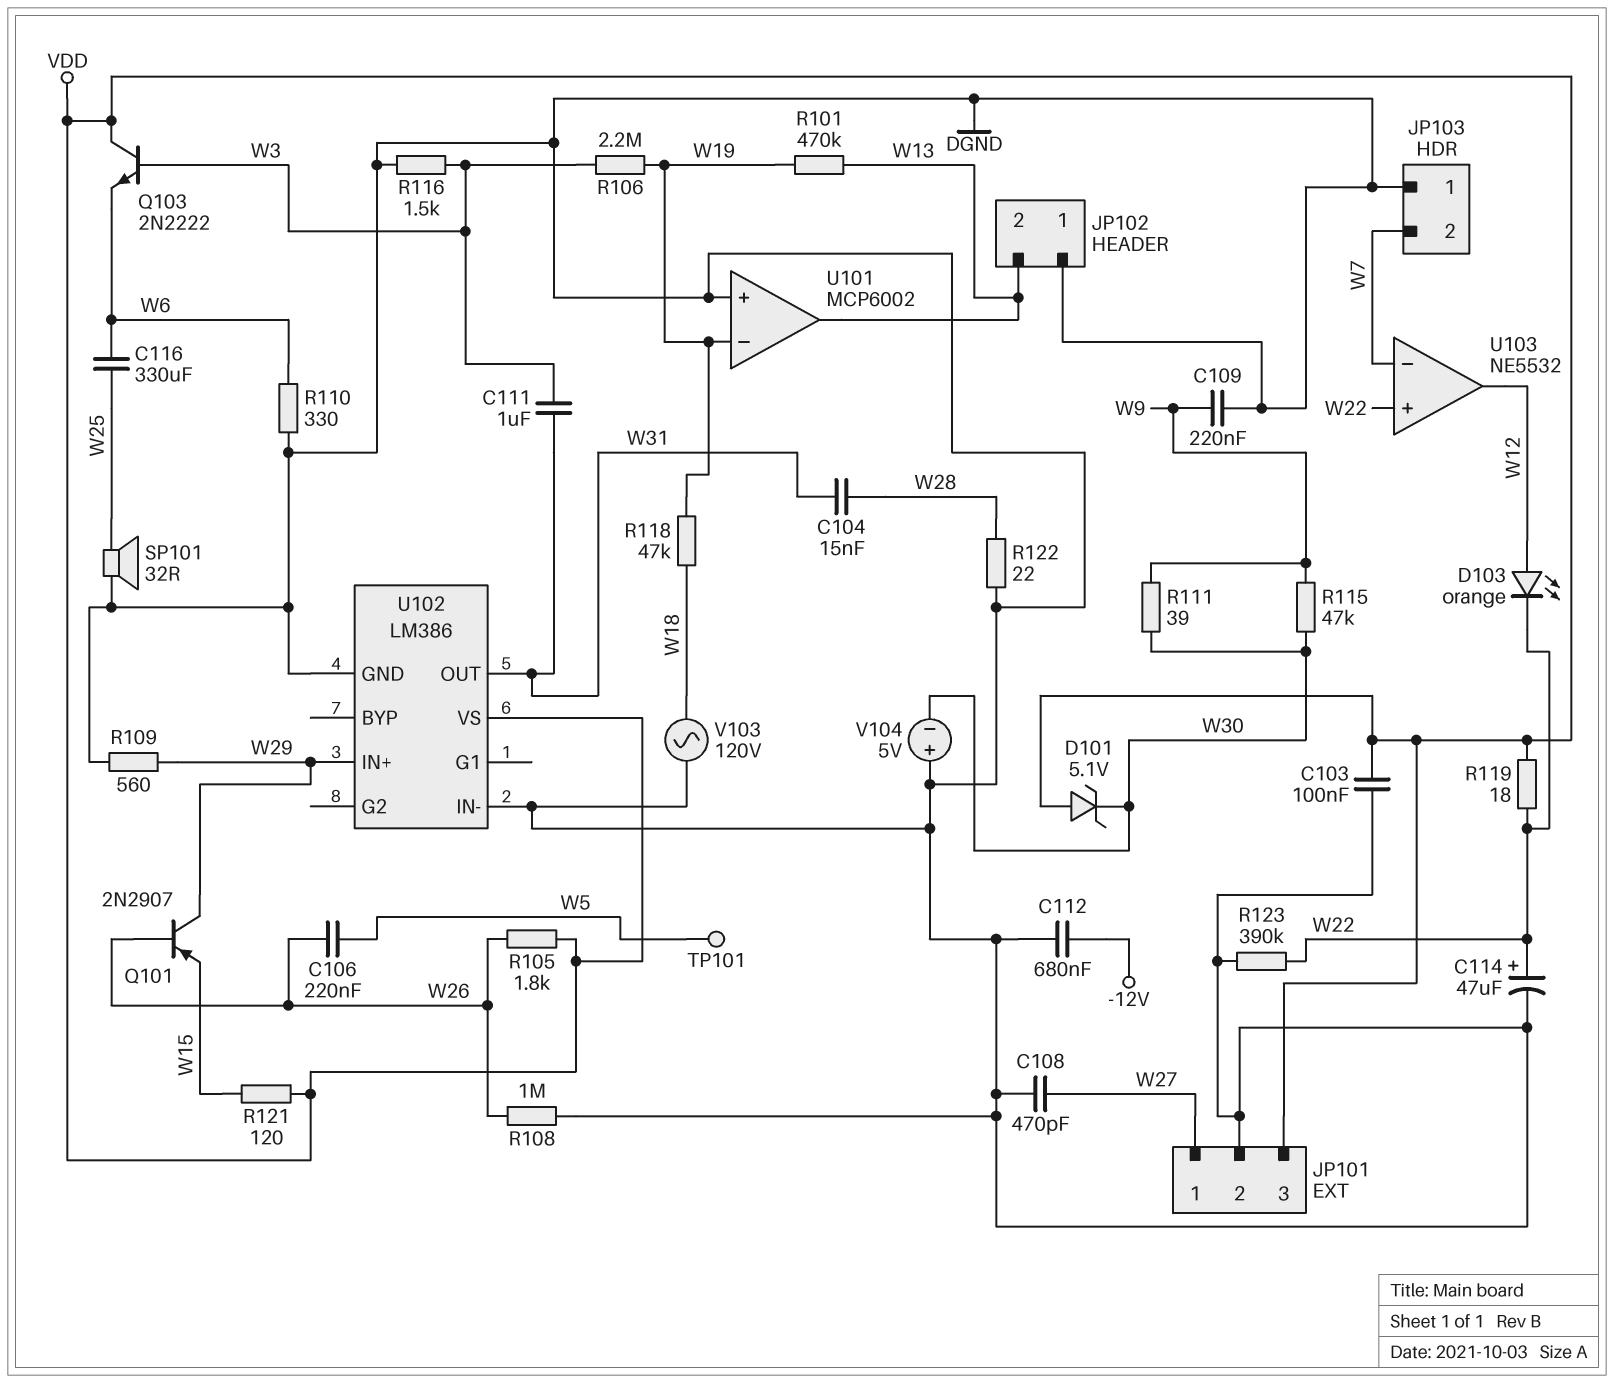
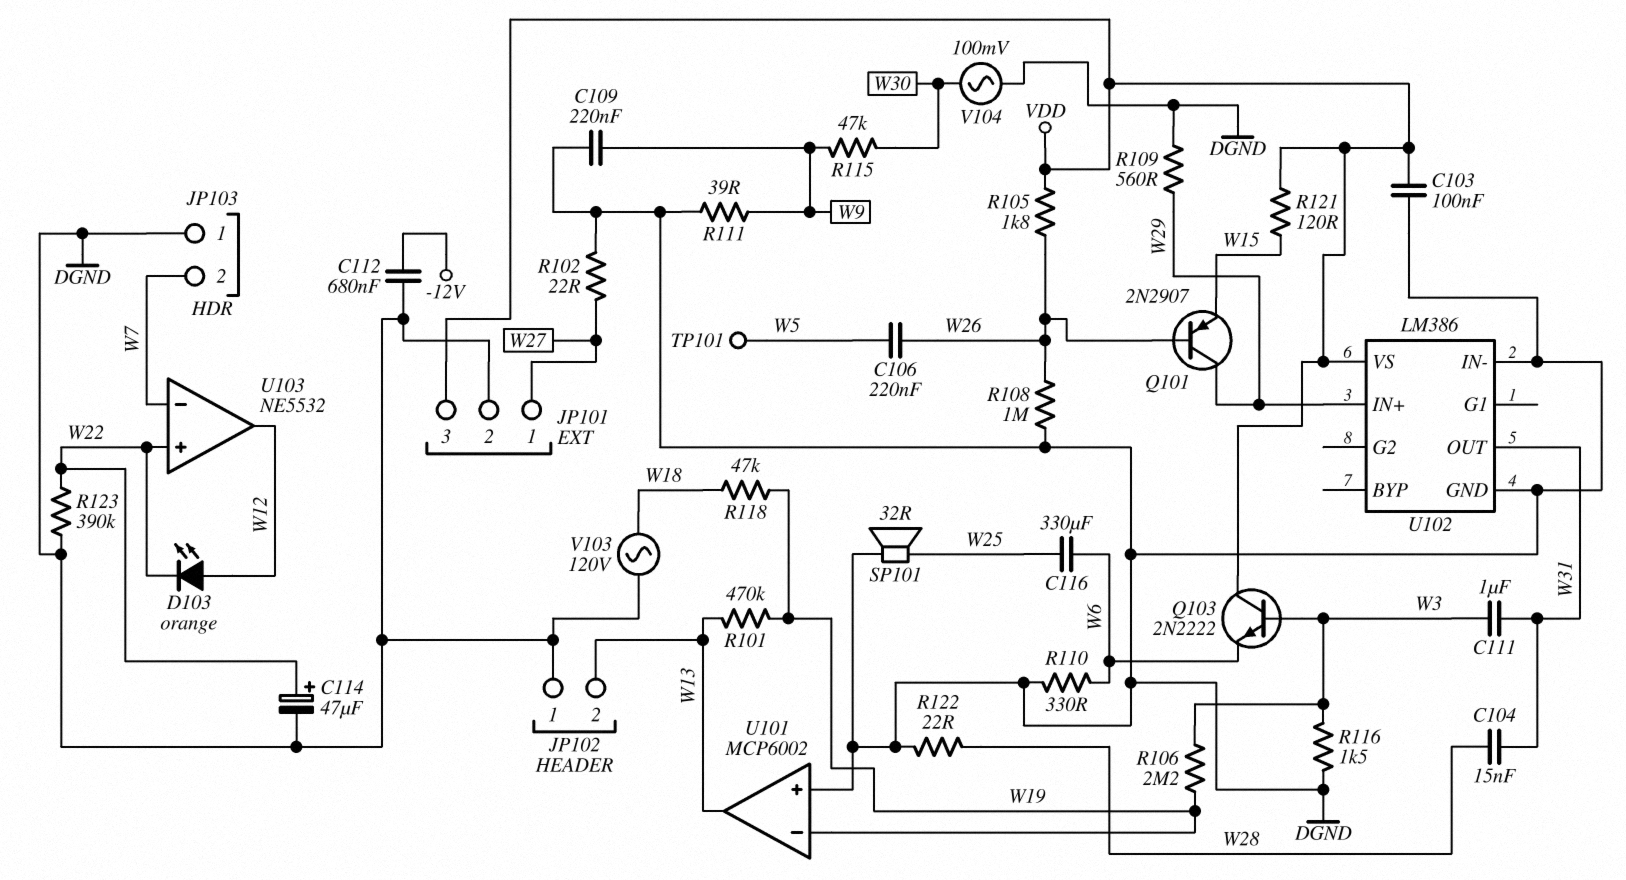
C108: 470pF (DGND, W27) -> none
D101: zener 5.1V (A VDD, K W30) -> none
R102: none -> 22 (DGND, W27)
R111: 39 (W9, W30) -> 39 (DGND, W9)
R119: 18 (VDD, W22) -> none
V104: 5V (plus DGND, minus W30) -> AC 100mV (DGND, W30)

